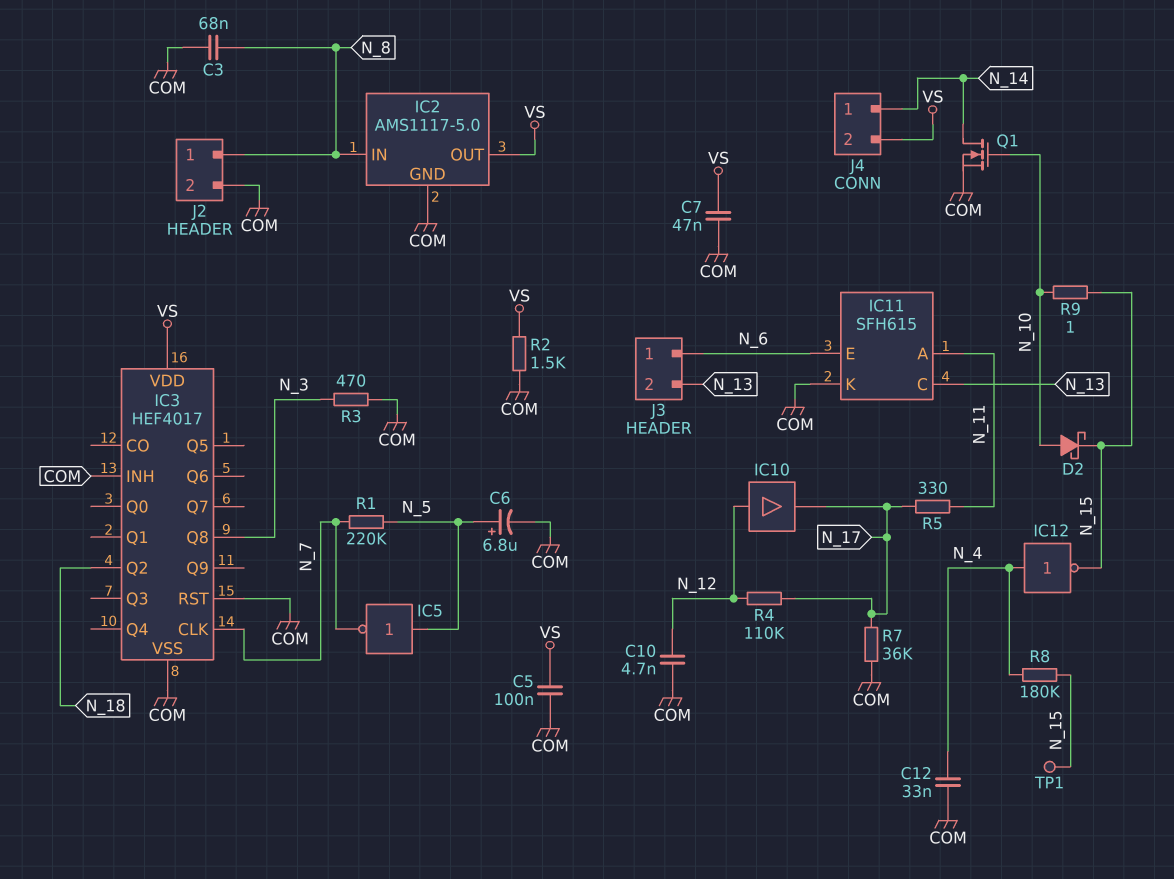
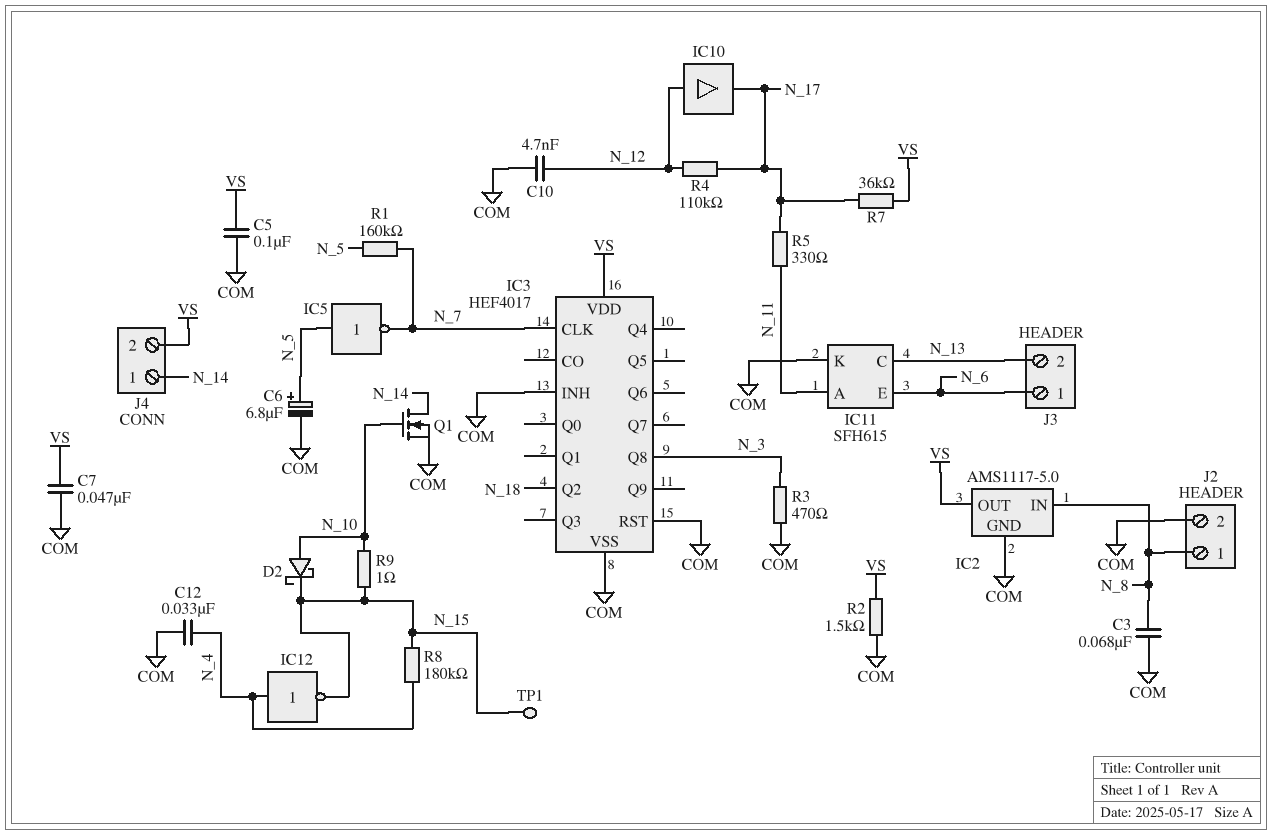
R1: 220k (N_5, N_7) -> 160k (N_5, N_7)
R7: 36k (COM, N_17) -> 36k (N_17, VS)

